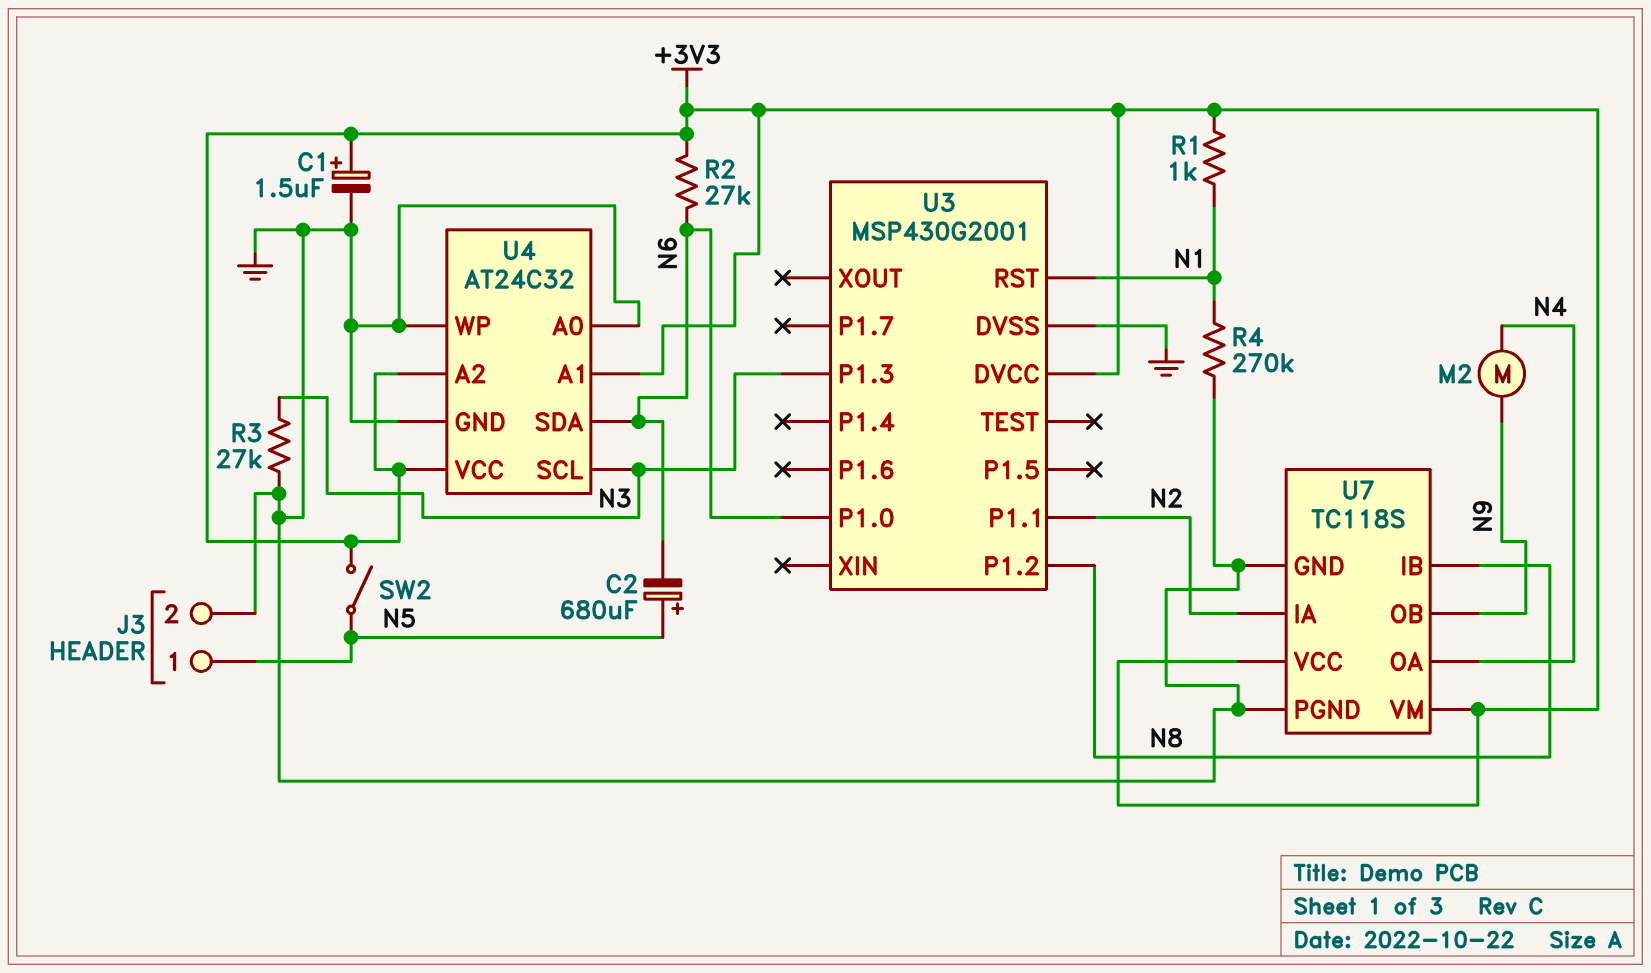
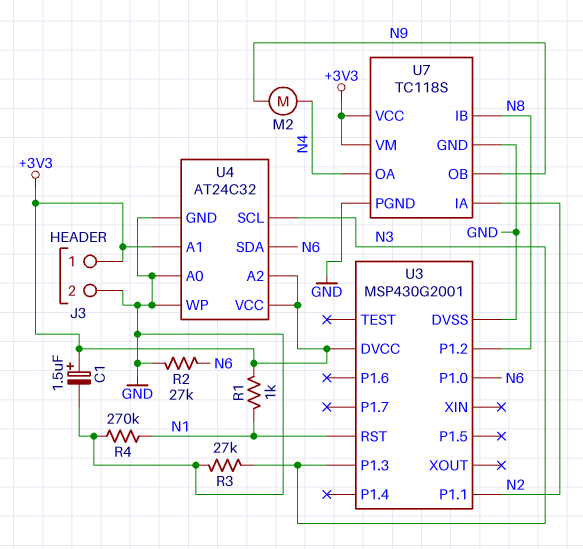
C2: 680uF (plus N5, minus N6) -> none
J3 pin 1: N5 -> +3V3
R2: 27k (+3V3, N6) -> 27k (GND, N6)
SW2: switch (+3V3, N5) -> none

